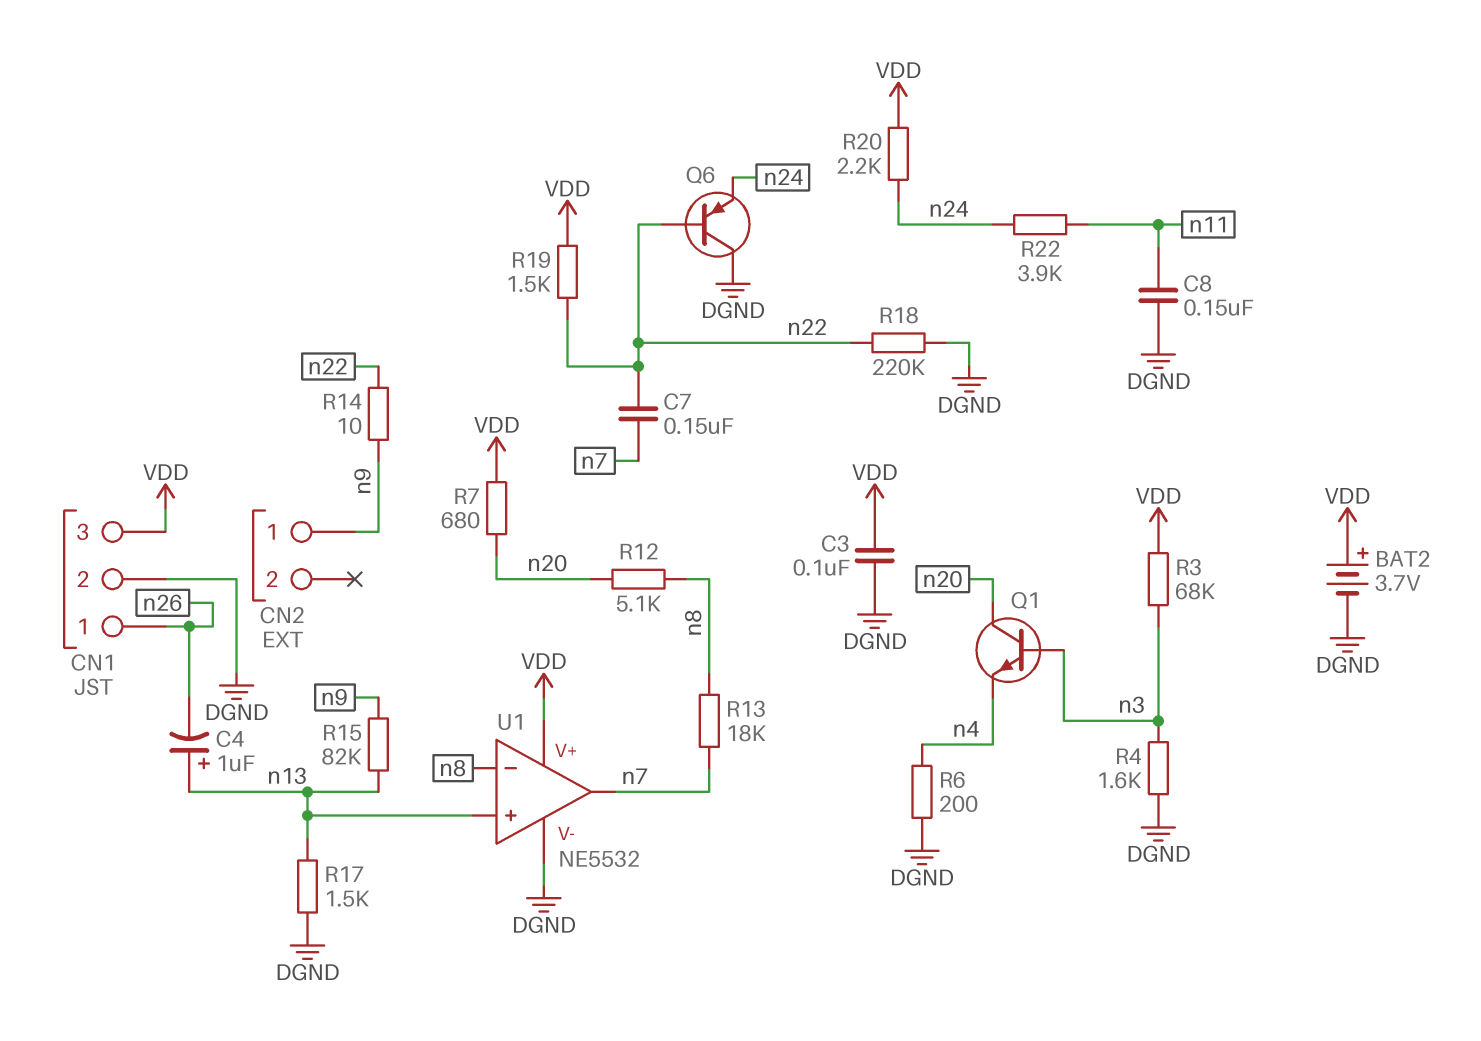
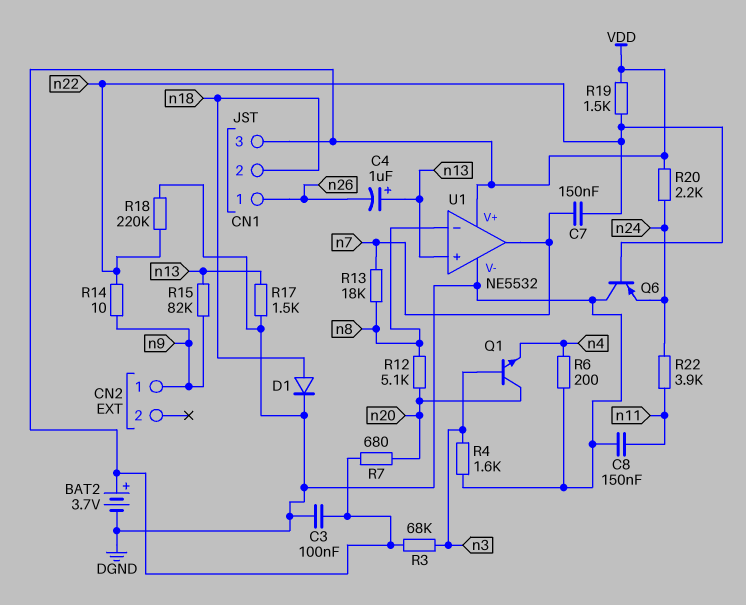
CN1 pin 2: DGND -> n18
D1: none -> diode (A n18, K DGND)

